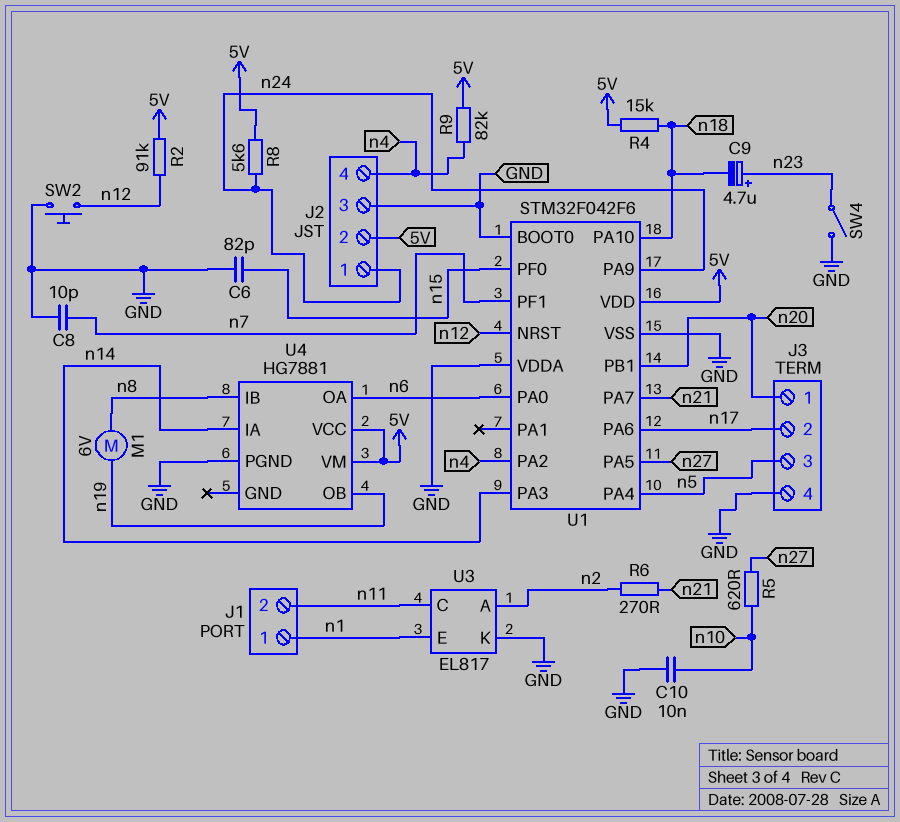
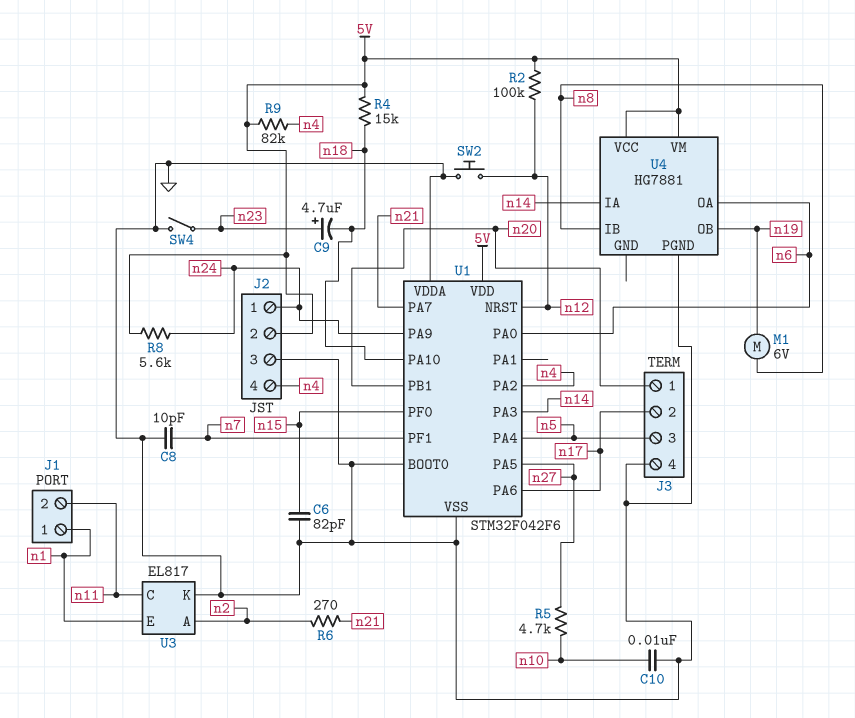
R2: 91k (5V, n12) -> 100k (5V, n12)
R5: 620 (n10, n27) -> 4.7k (n10, n27)

